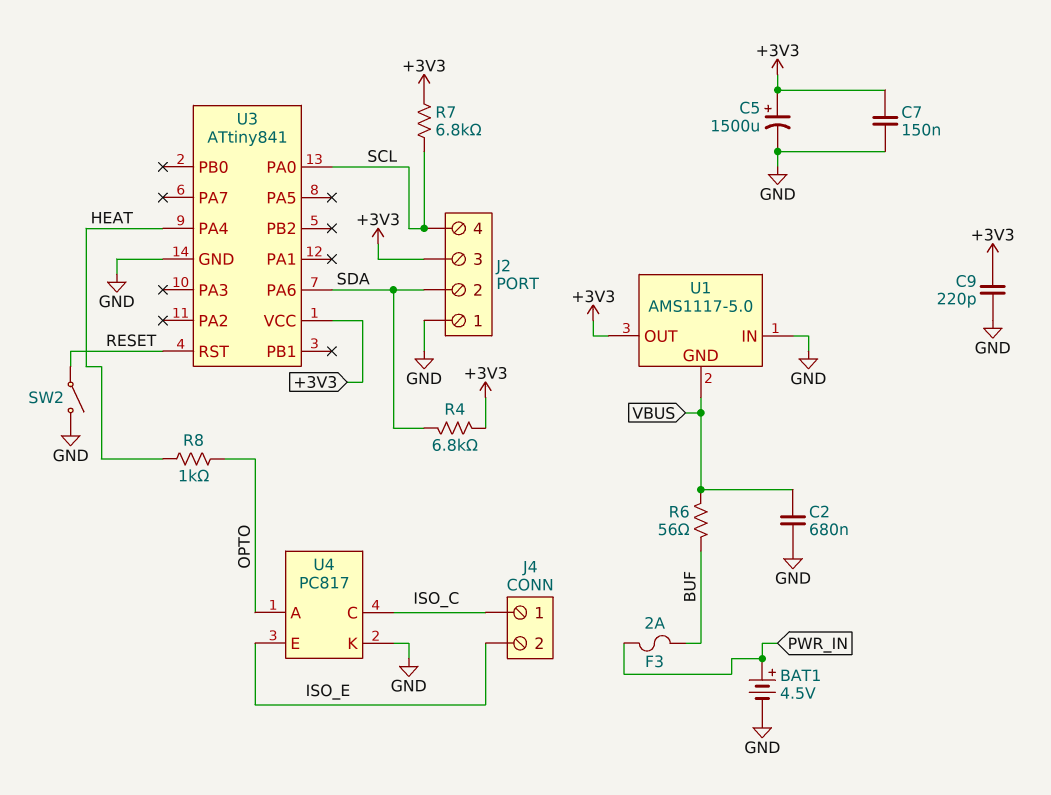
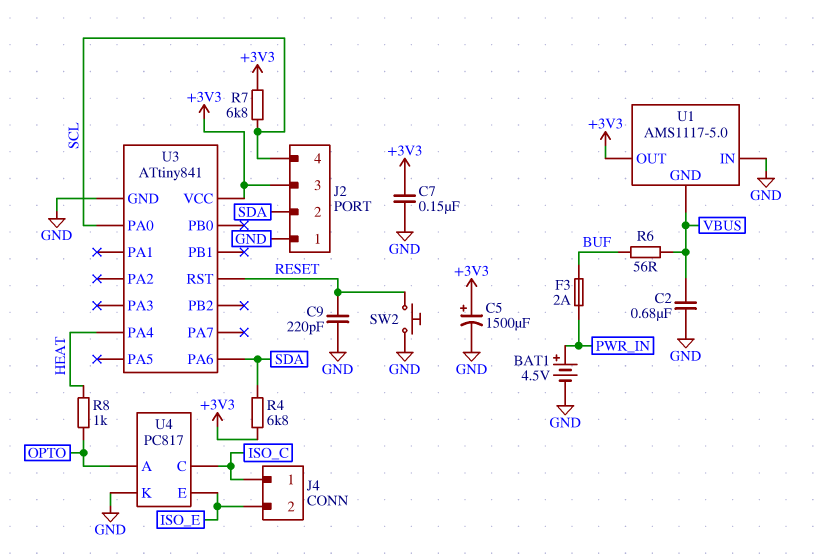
C9: 220pF (+3V3, GND) -> 220pF (GND, RESET)
SW2: switch (GND, RESET) -> button (GND, RESET)

